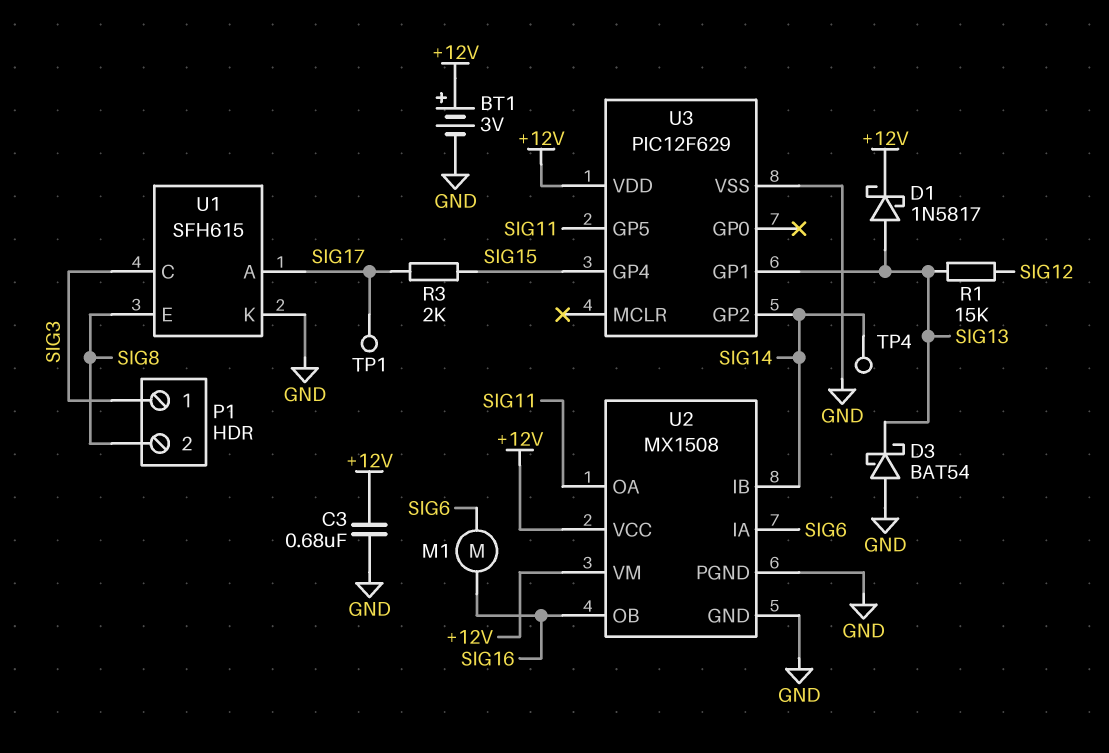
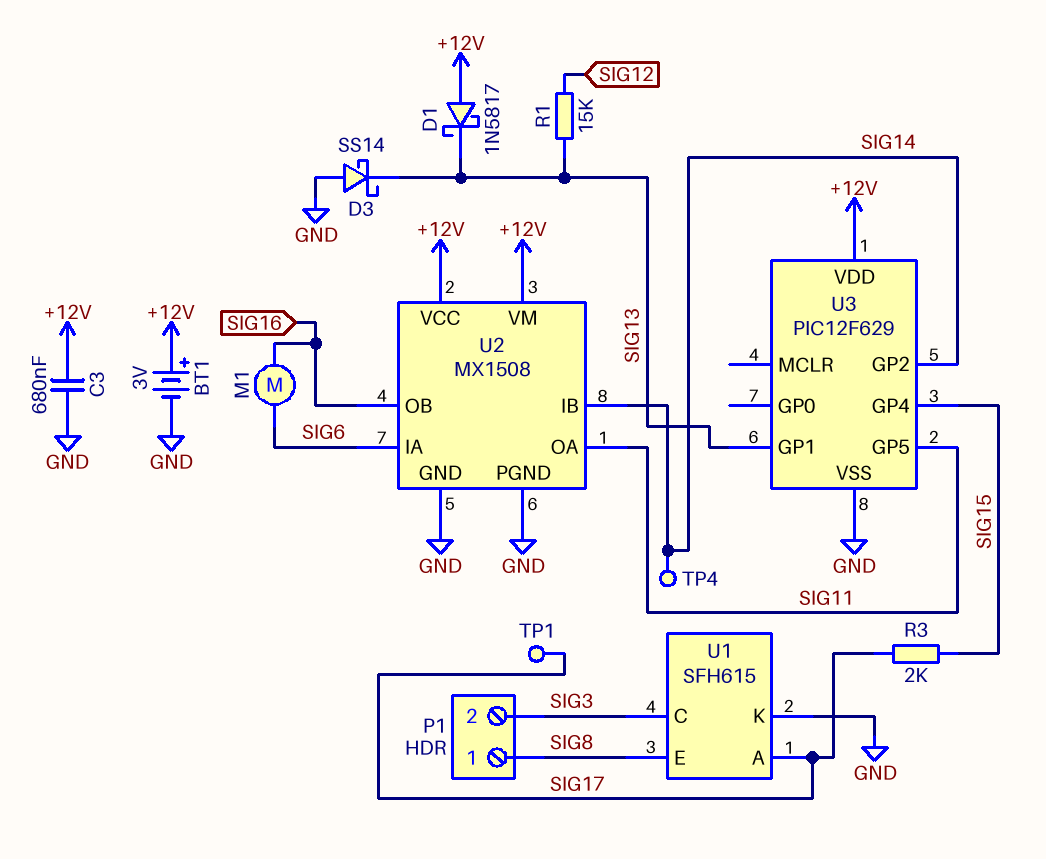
D1: schottky 1N5817 (A SIG13, K +12V) -> schottky 1N5817 (A +12V, K SIG13)
D3: schottky BAT54 (A GND, K SIG13) -> schottky SS14 (A GND, K SIG13)
P1 pin 1: SIG3 -> SIG8
P1 pin 2: SIG8 -> SIG3

